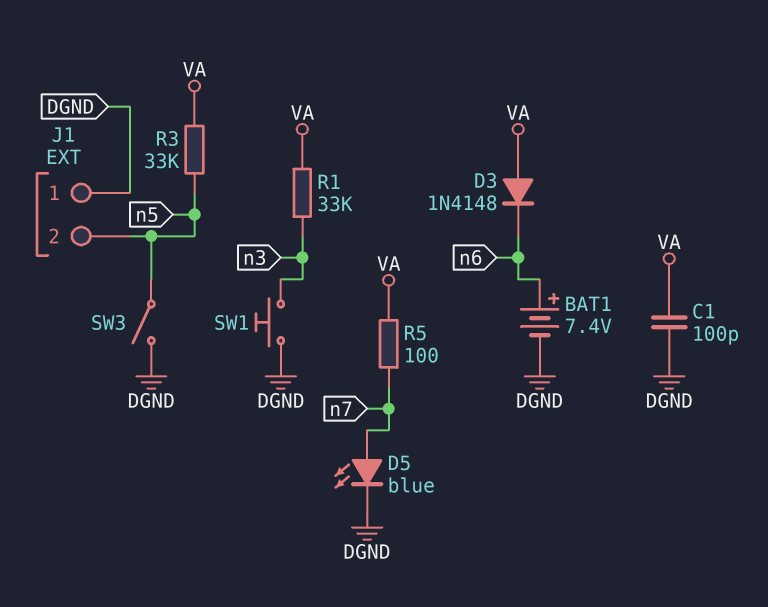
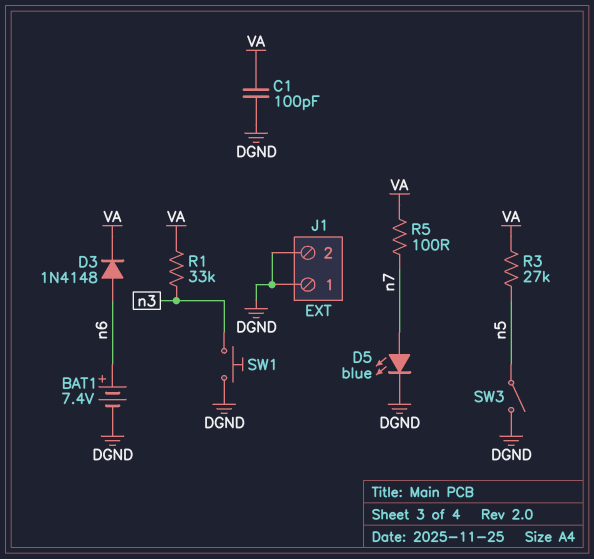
D3: diode 1N4148 (A VA, K n6) -> diode 1N4148 (A n6, K VA)
J1 pin 2: n5 -> DGND
R3: 33k (VA, n5) -> 27k (VA, n5)

